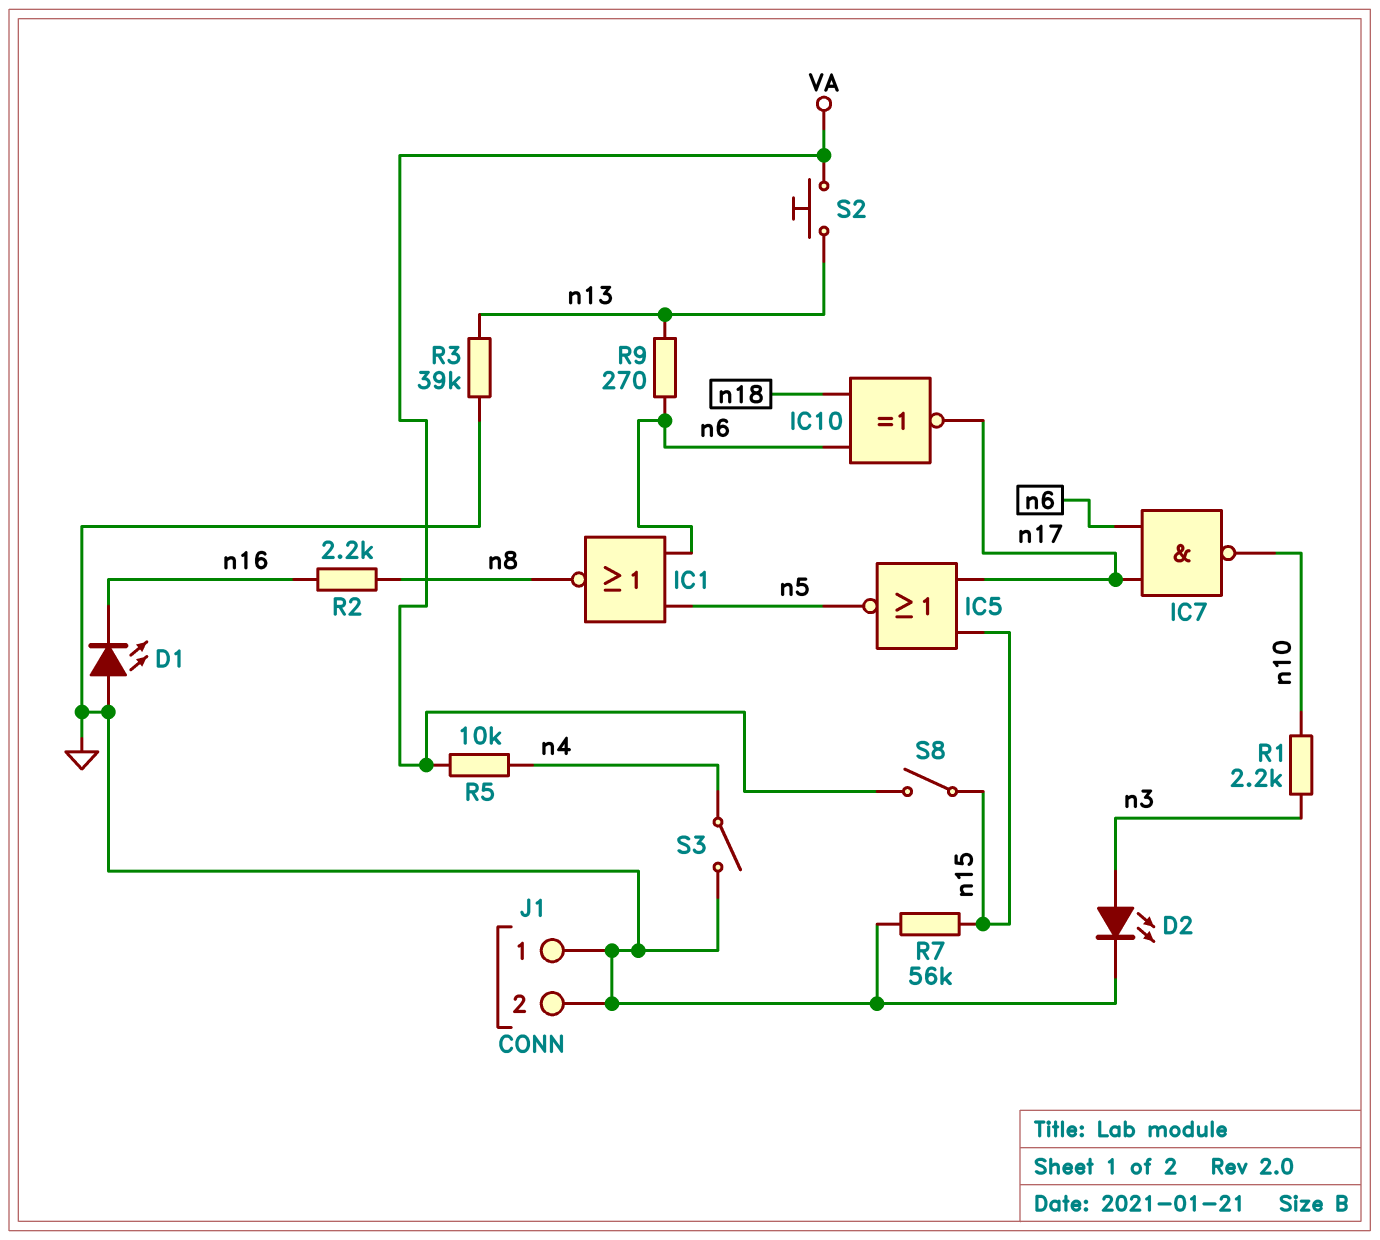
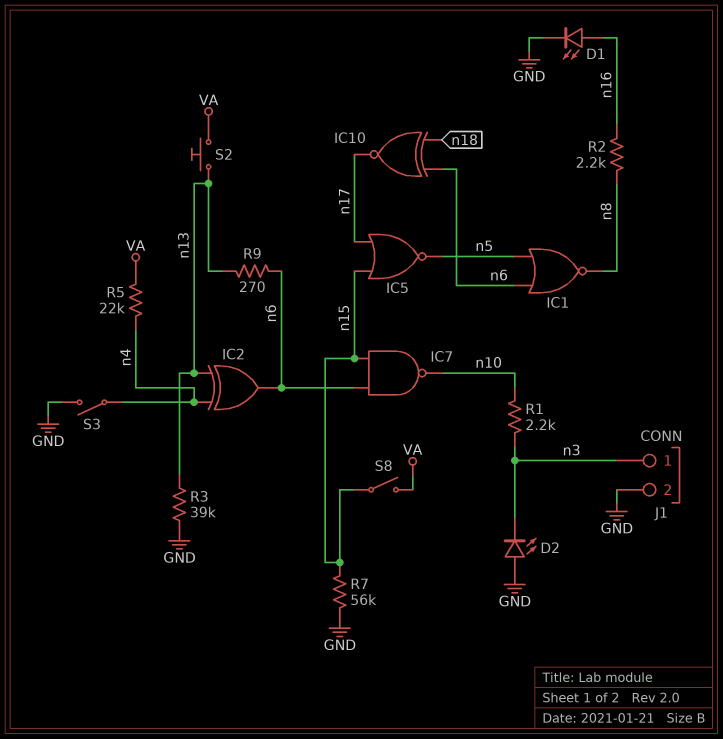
D1: LED (A GND, K n16) -> LED (A n16, K GND)
D2: LED (A n3, K GND) -> LED (A GND, K n3)
IC2: none -> XOR (in n4, in n13, out n6)
IC7: NAND (in n6, in n17, out n10) -> NAND (in n6, in n15, out n10)
J1 pin 1: GND -> n3
R5: 10k (VA, n4) -> 22k (VA, n4)

